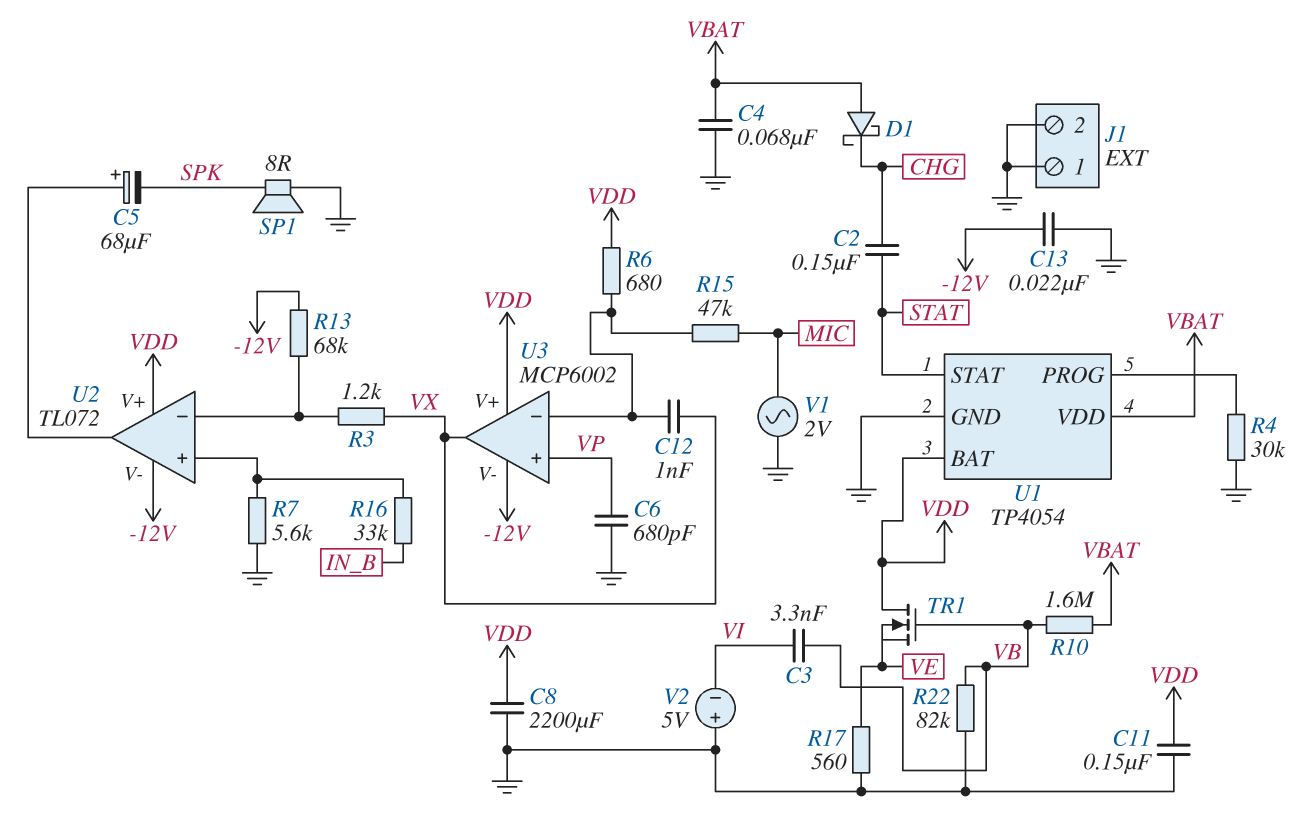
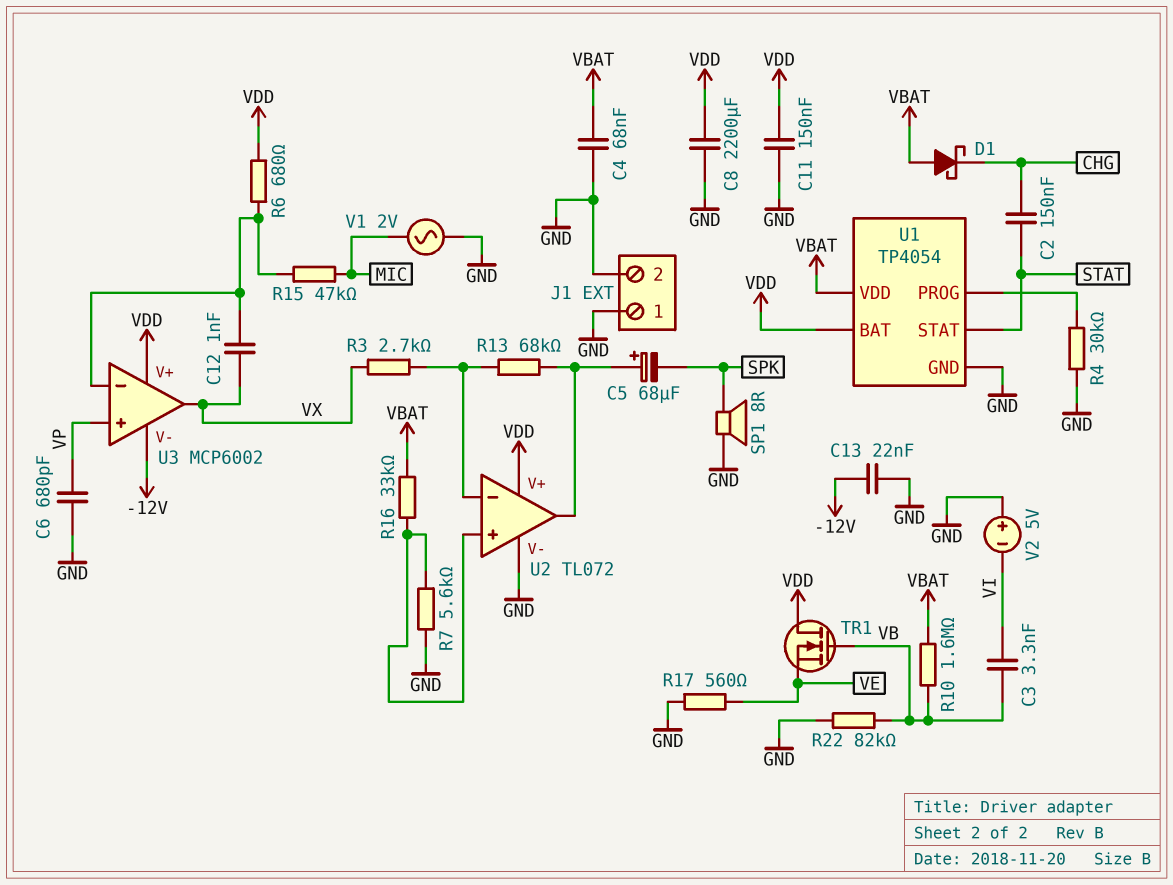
R3: 1.2k (U2/in-, VX) -> 2.7k (U2/in-, VX)
R13: 68k (-12V, U2/in-) -> 68k (U2/in-, U2/out)
R16: 33k (IN_B, U2/in+) -> 33k (U2/in+, VBAT)
U2 pin V-: -12V -> GND

